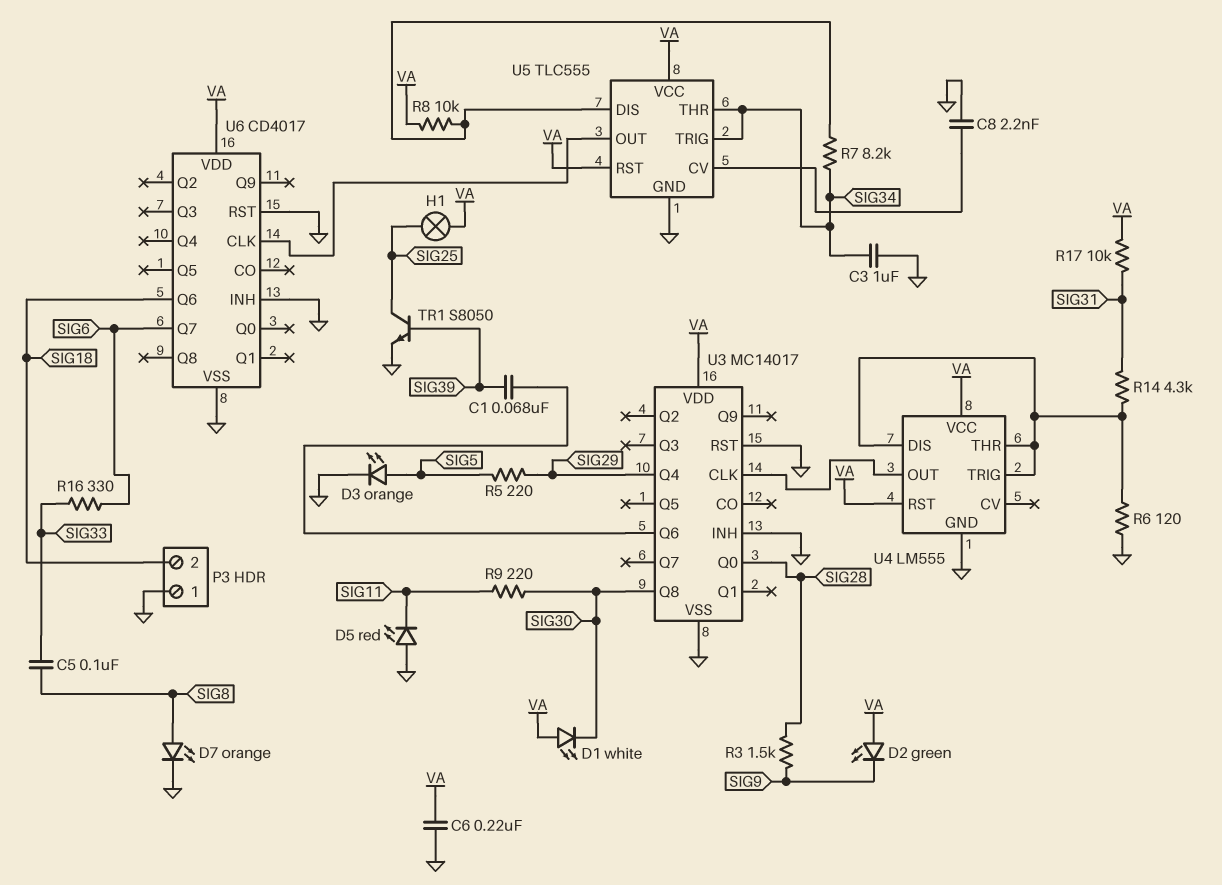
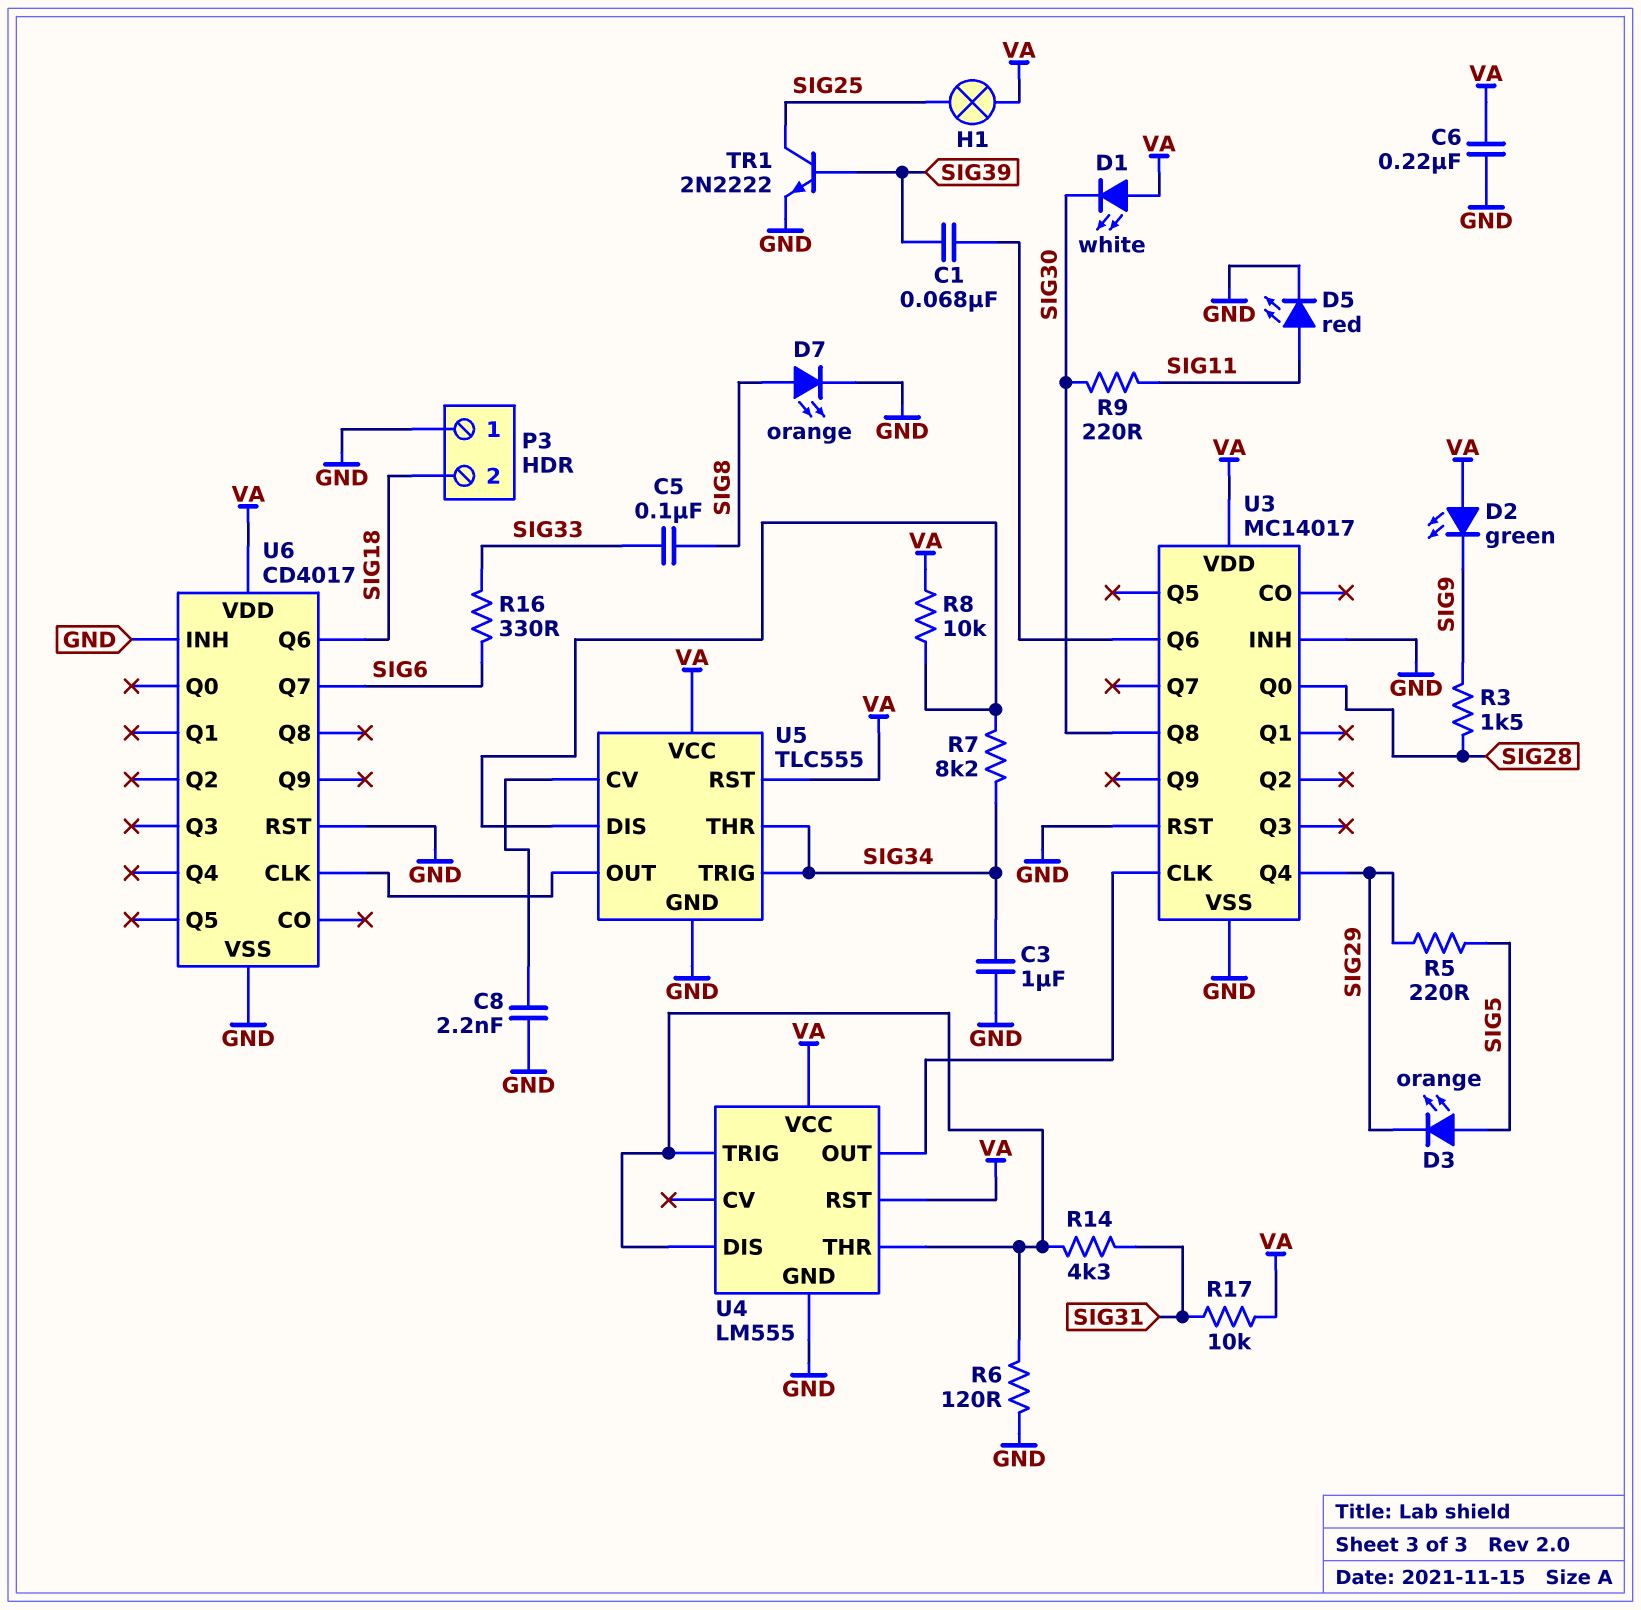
D3: LED orange (A SIG5, K GND) -> LED orange (A SIG5, K SIG29)
D5: LED red (A GND, K SIG11) -> LED red (A SIG11, K GND)
TR1: NPN S8050 (B SIG39, C SIG25, E GND) -> NPN 2N2222 (B SIG39, C SIG25, E GND)

